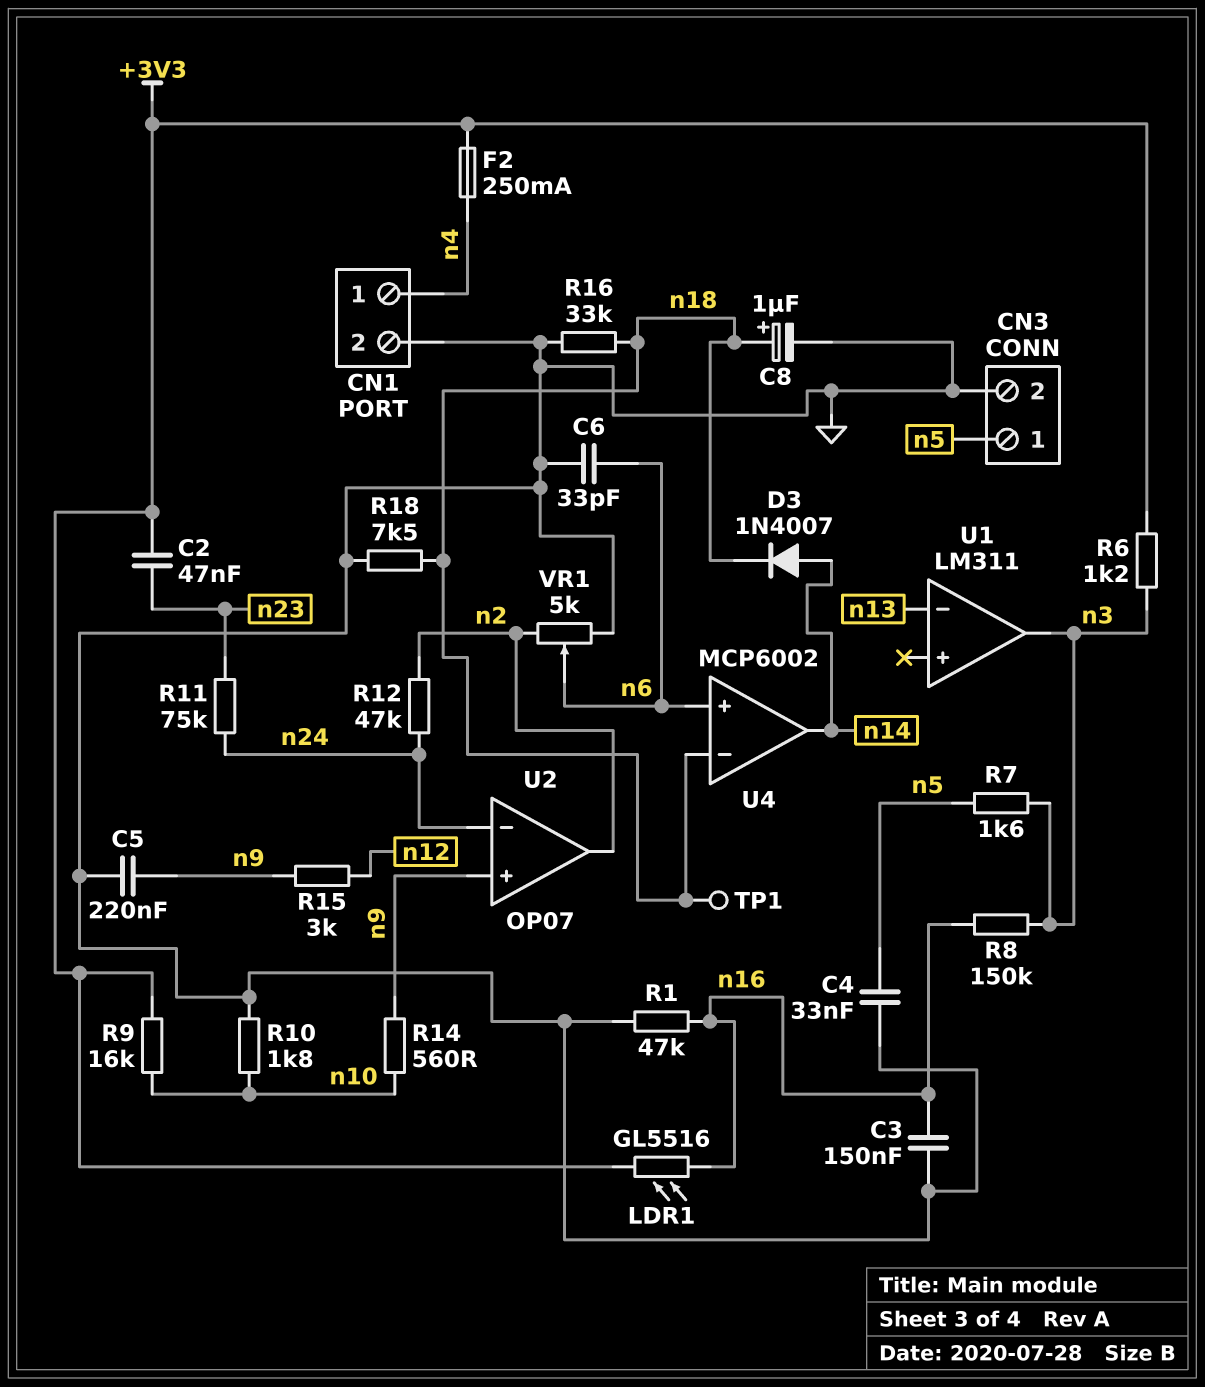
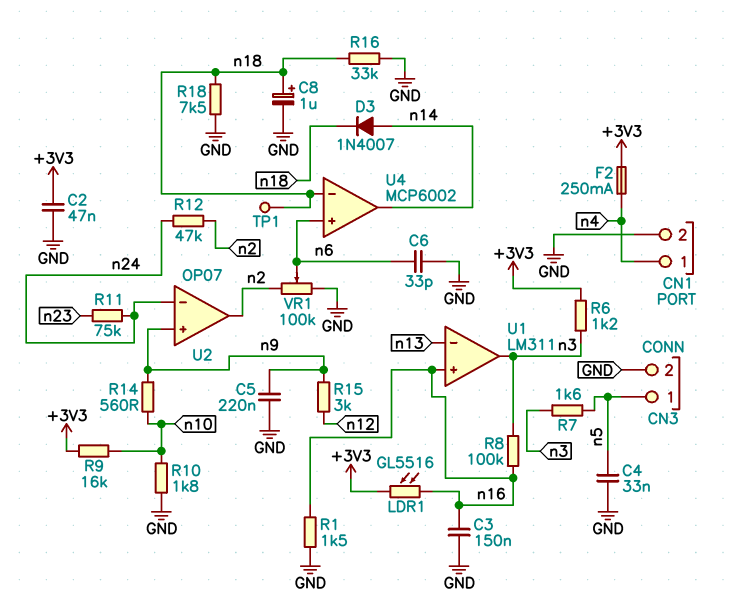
C2: 47nF (+3V3, n23) -> 47nF (+3V3, GND)
R1: 47k (GND, n16) -> 1.5k (GND, n16)
R8: 150k (n3, n16) -> 100k (n3, n16)
U1 pin in+: none -> n16
VR1: 5k (GND, n2, wiper n6) -> 100k (GND, n2, wiper n6)

